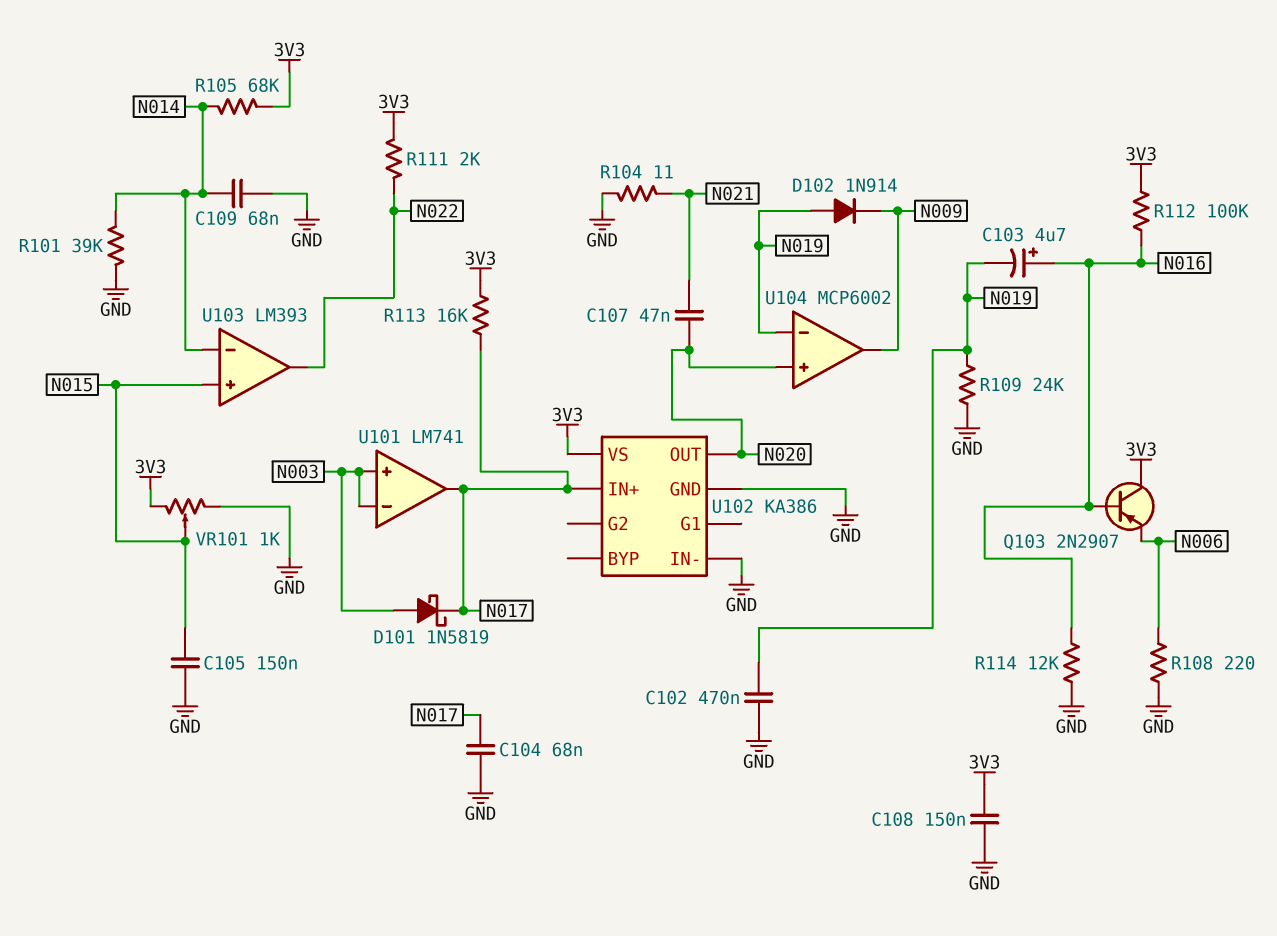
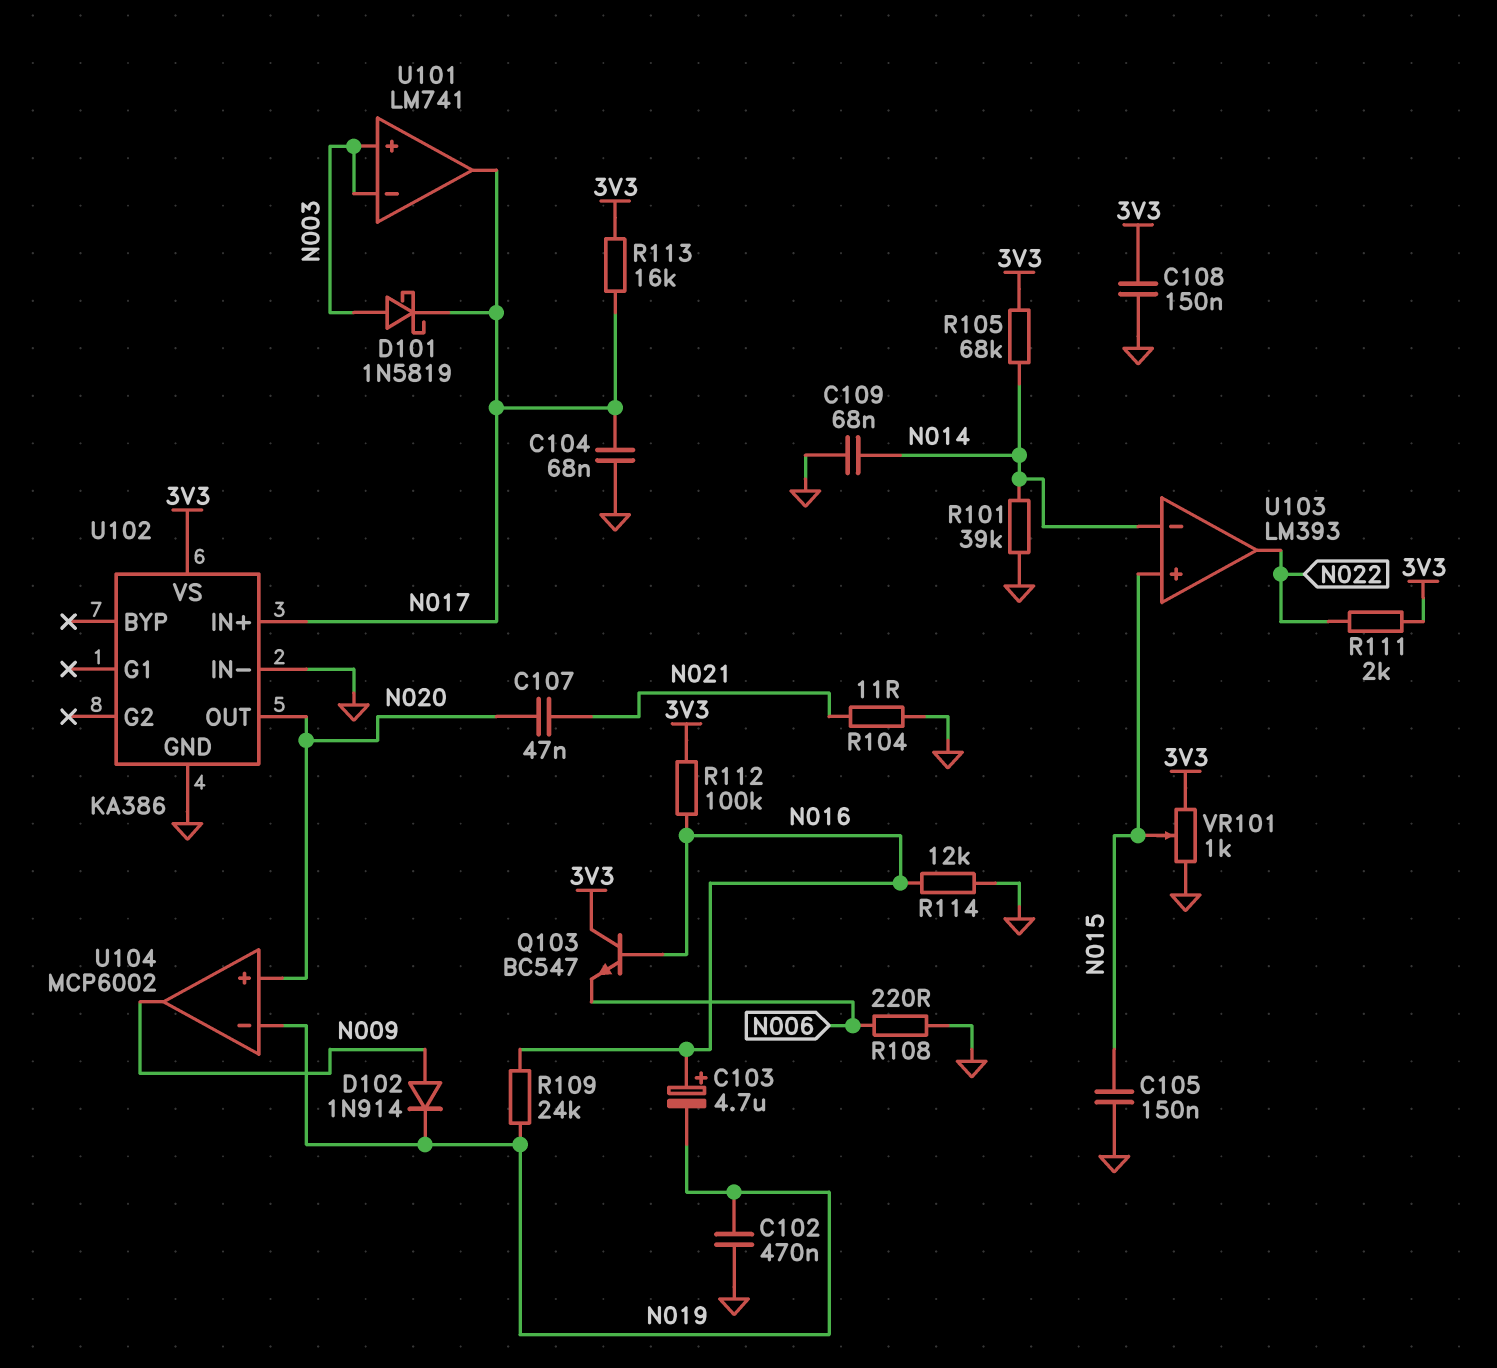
D102: diode 1N914 (A N019, K N009) -> diode 1N914 (A N009, K N019)
Q103: PNP 2N2907 (B N016, C 3V3, E N006) -> NPN BC547 (B N016, C 3V3, E N006)
R109: 24k (GND, N019) -> 24k (N016, N019)

